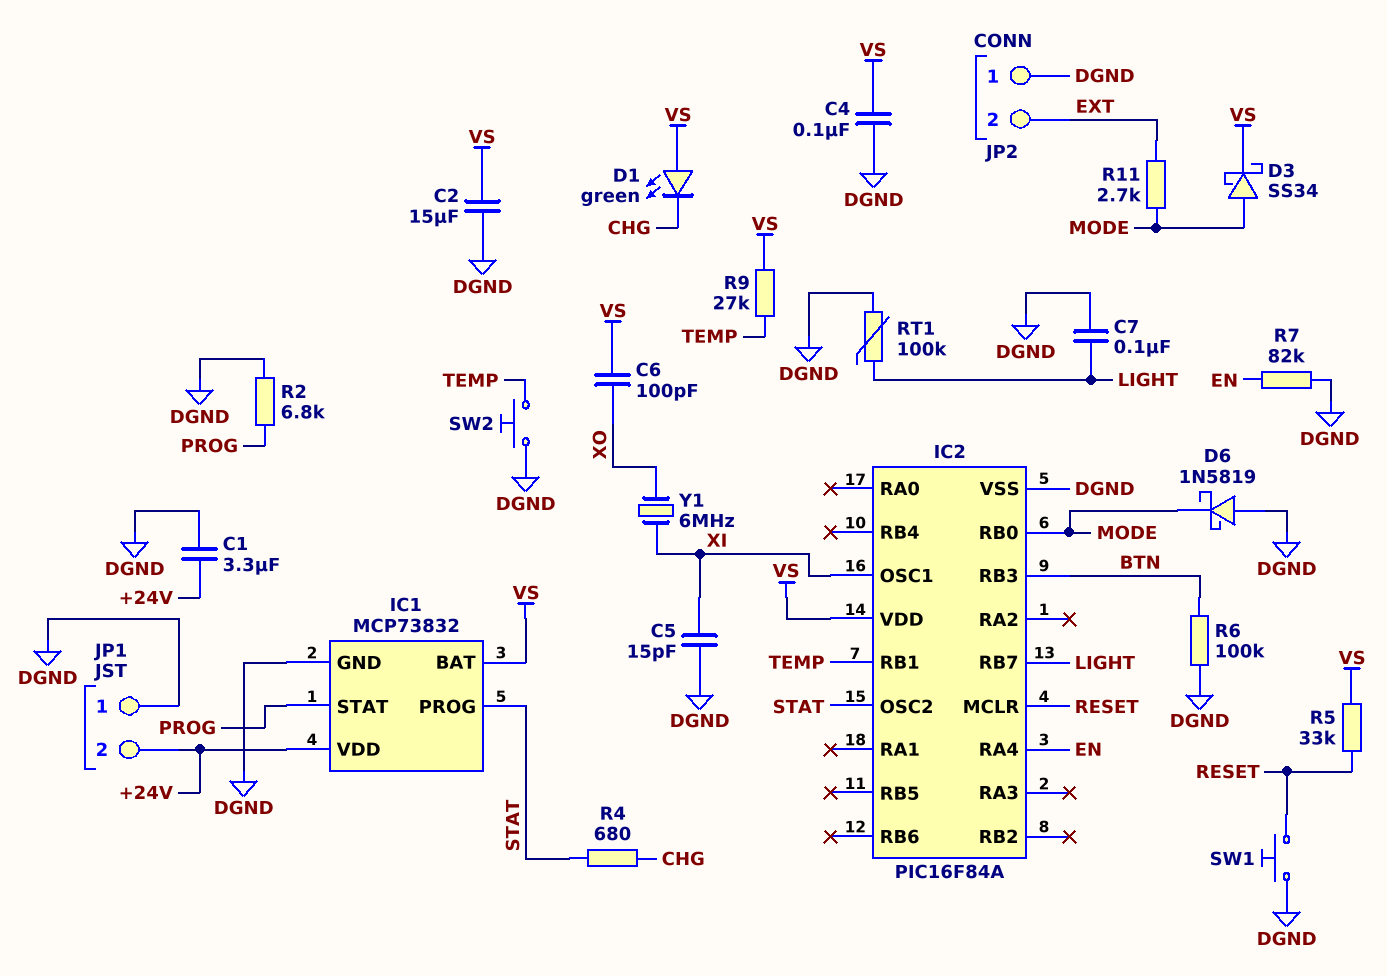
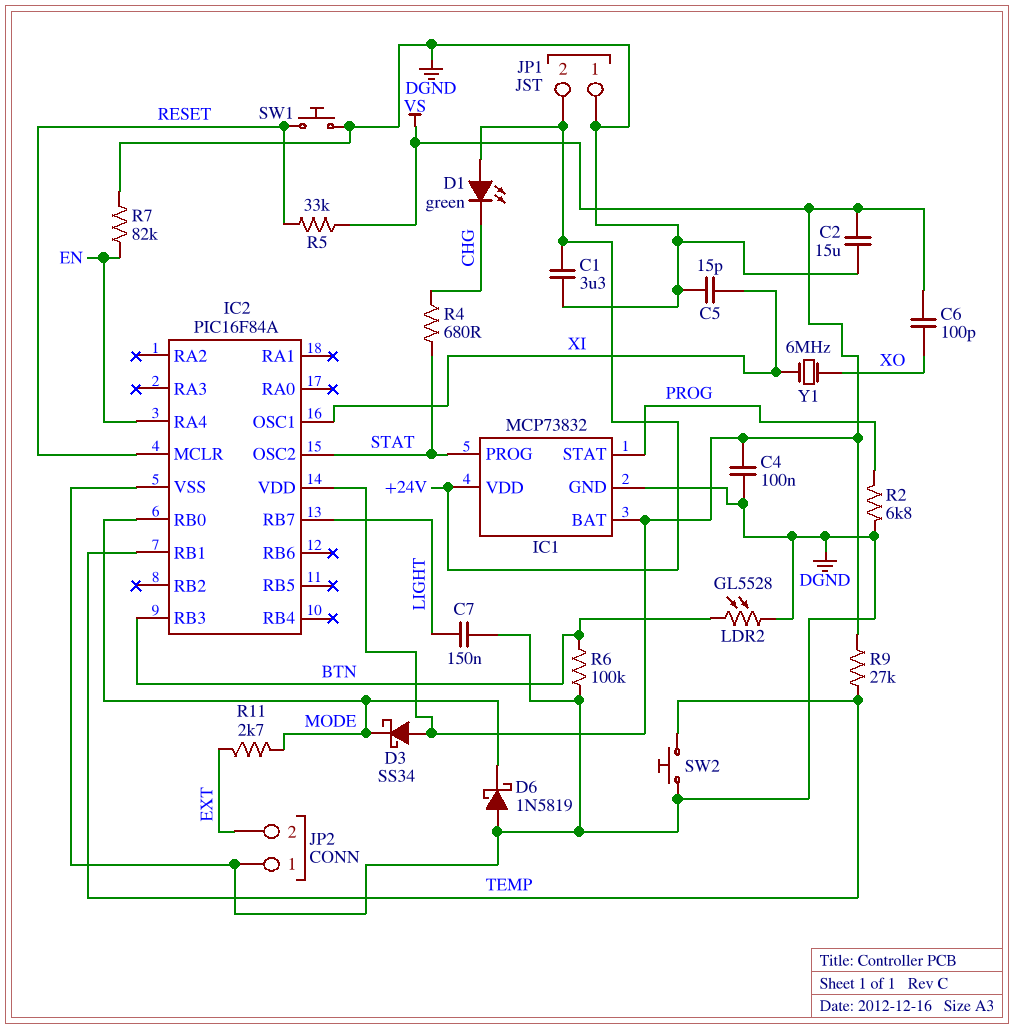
C7: 100nF (DGND, LIGHT) -> 150nF (DGND, LIGHT)
D1: LED green (A VS, K CHG) -> LED green (A +24V, K CHG)
D3: schottky SS34 (A MODE, K VS) -> schottky SS34 (A VS, K MODE)
LDR2: none -> GL5528 (BTN, DGND)
RT1: 100k (DGND, LIGHT) -> none

